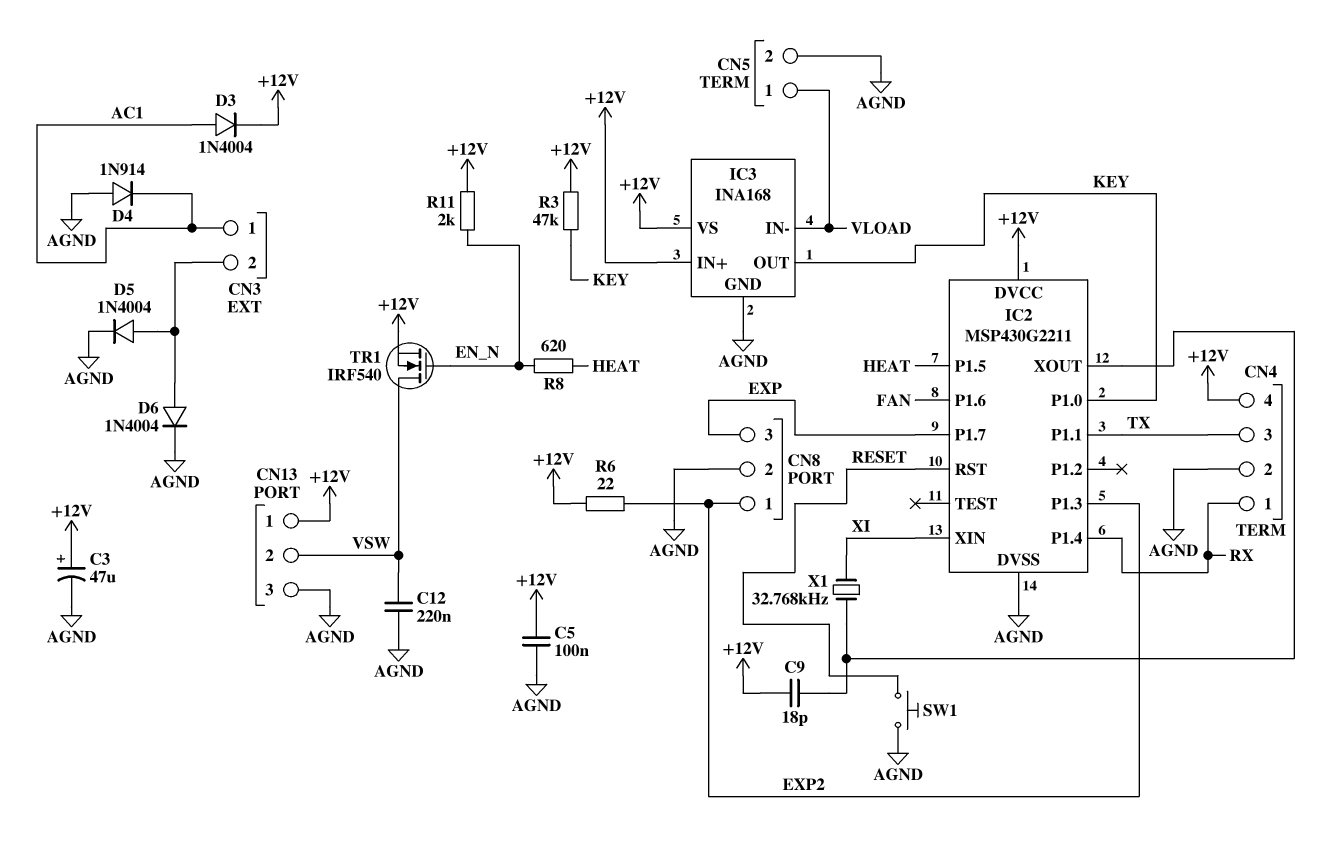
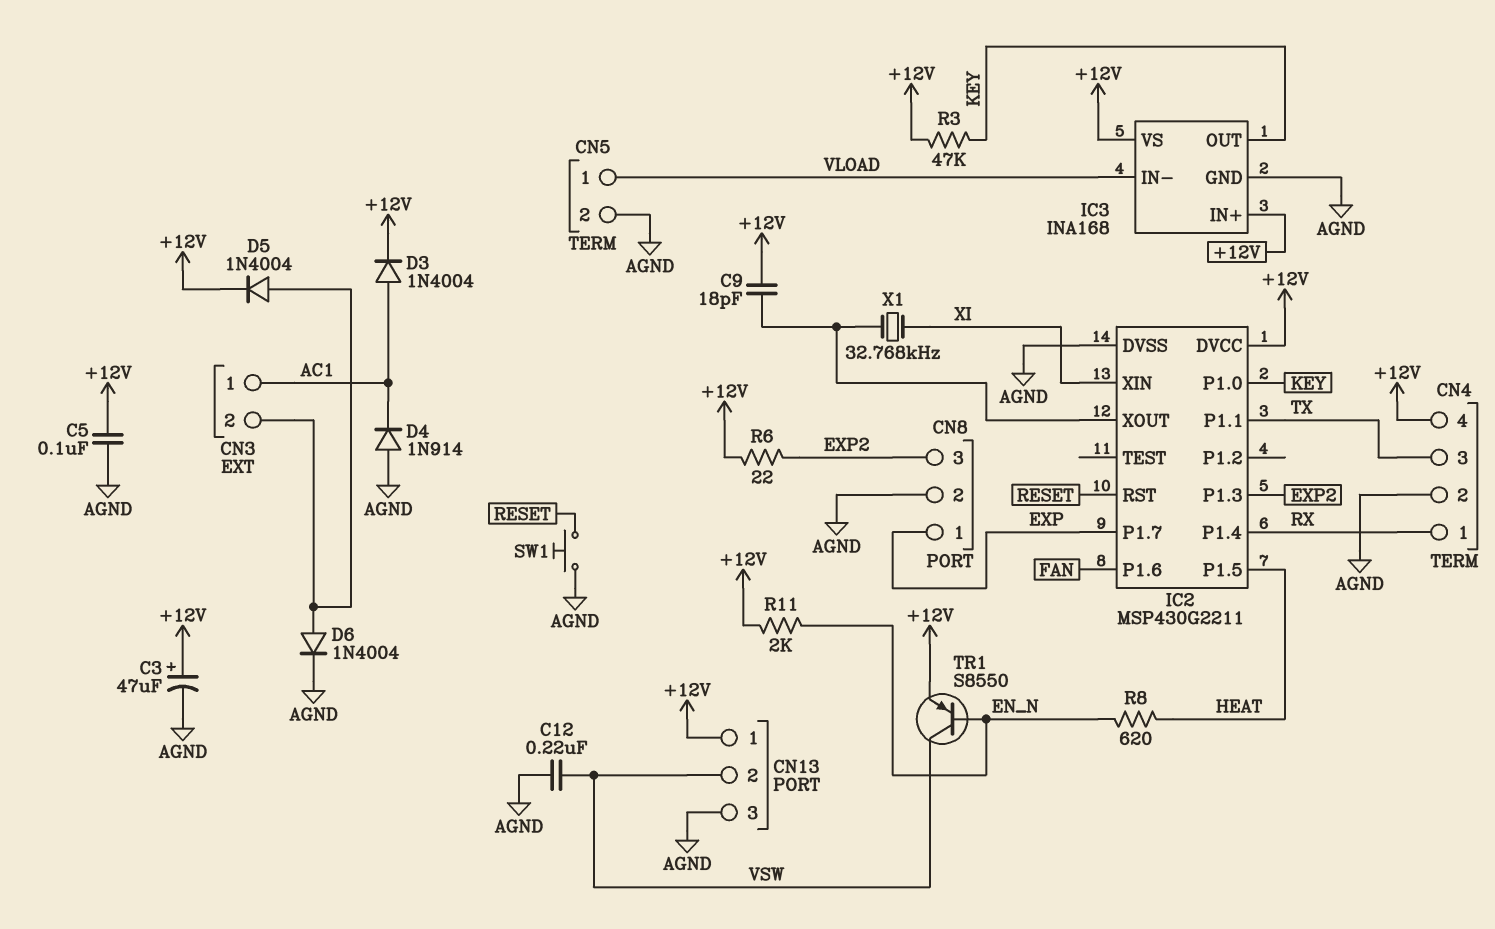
CN8 pin 1: EXP2 -> EXP
CN8 pin 3: EXP -> EXP2
D5: diode 1N4004 (A CN3/2, K AGND) -> diode 1N4004 (A CN3/2, K +12V)
TR1: NMOS IRF540 (G EN_N, D VSW, S +12V) -> PNP S8550 (B EN_N, C VSW, E +12V)

